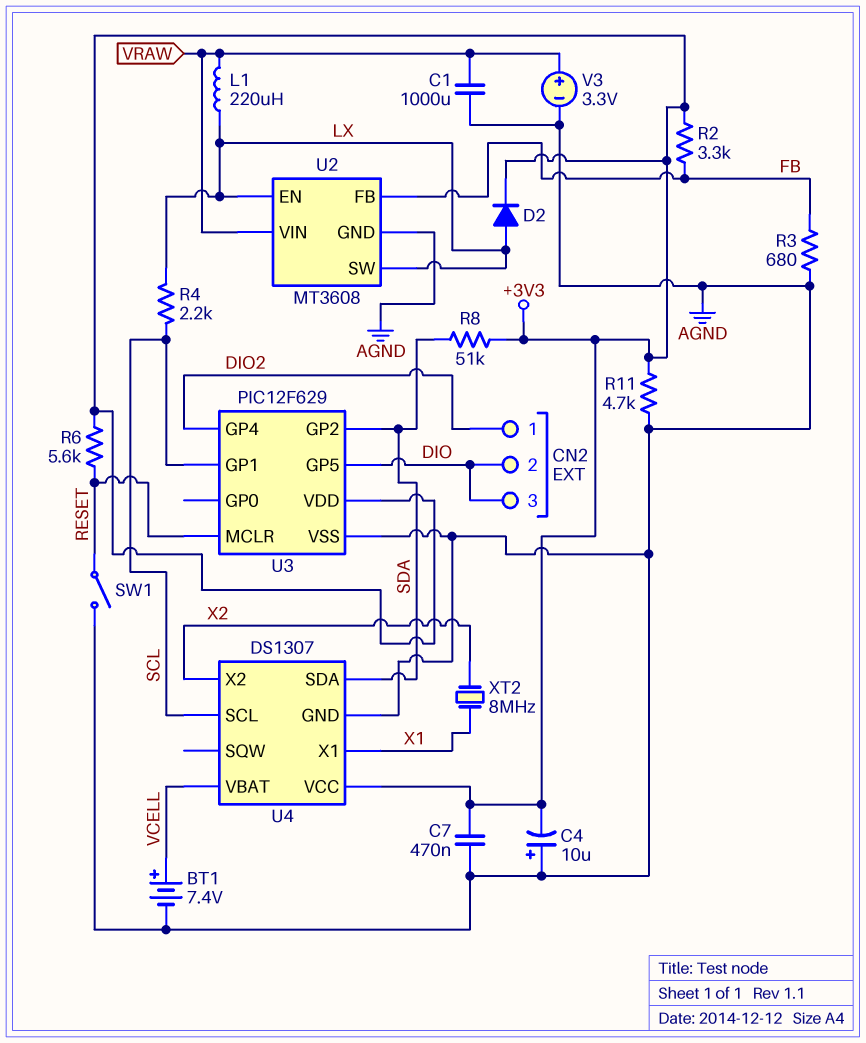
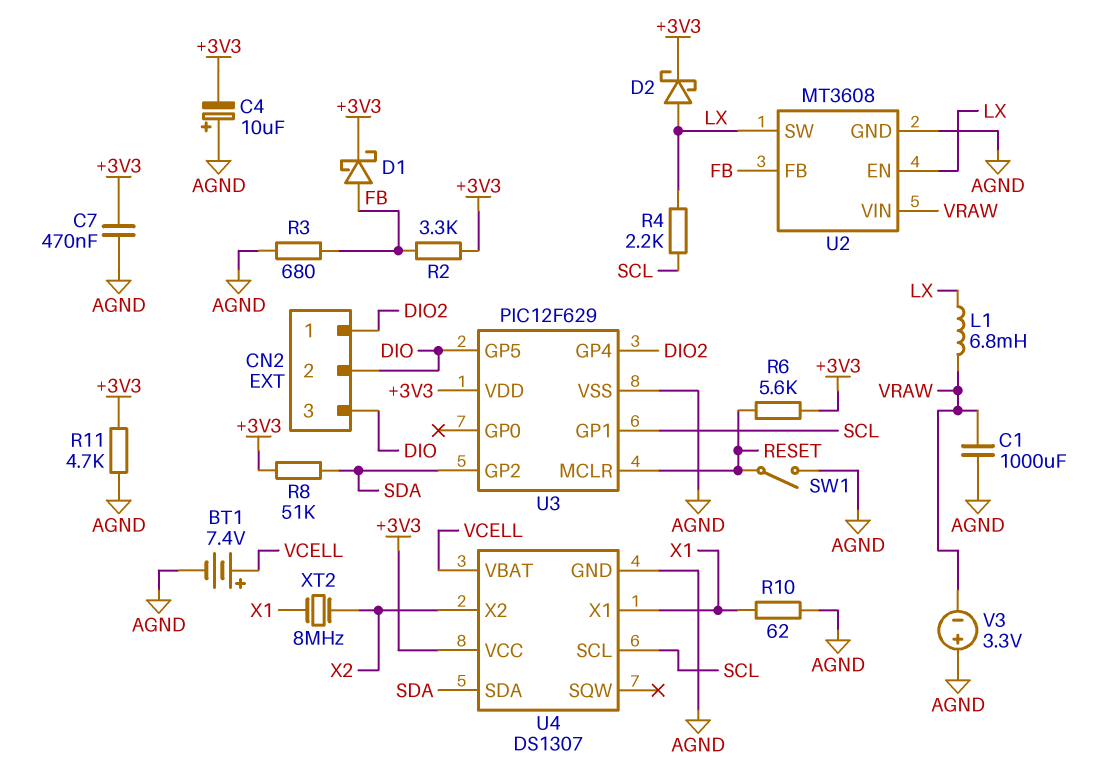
D1: none -> schottky (A FB, K +3V3)
D2: diode (A LX, K +3V3) -> schottky (A LX, K +3V3)
L1: 220uH (LX, VRAW) -> 6.8mH (LX, VRAW)
R10: none -> 62 (AGND, X1)
V3: 3.3V (plus VRAW, minus AGND) -> 3.3V (plus AGND, minus VRAW)

